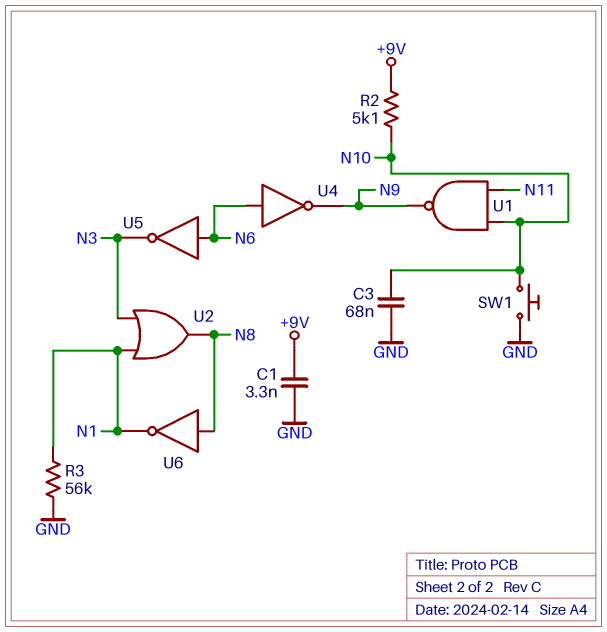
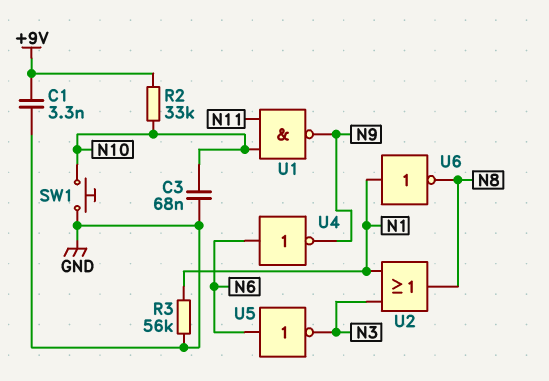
R2: 5.1k (+9V, N10) -> 33k (+9V, N10)
U6: NOT (in N8, out N1) -> NOT (in N1, out N8)

